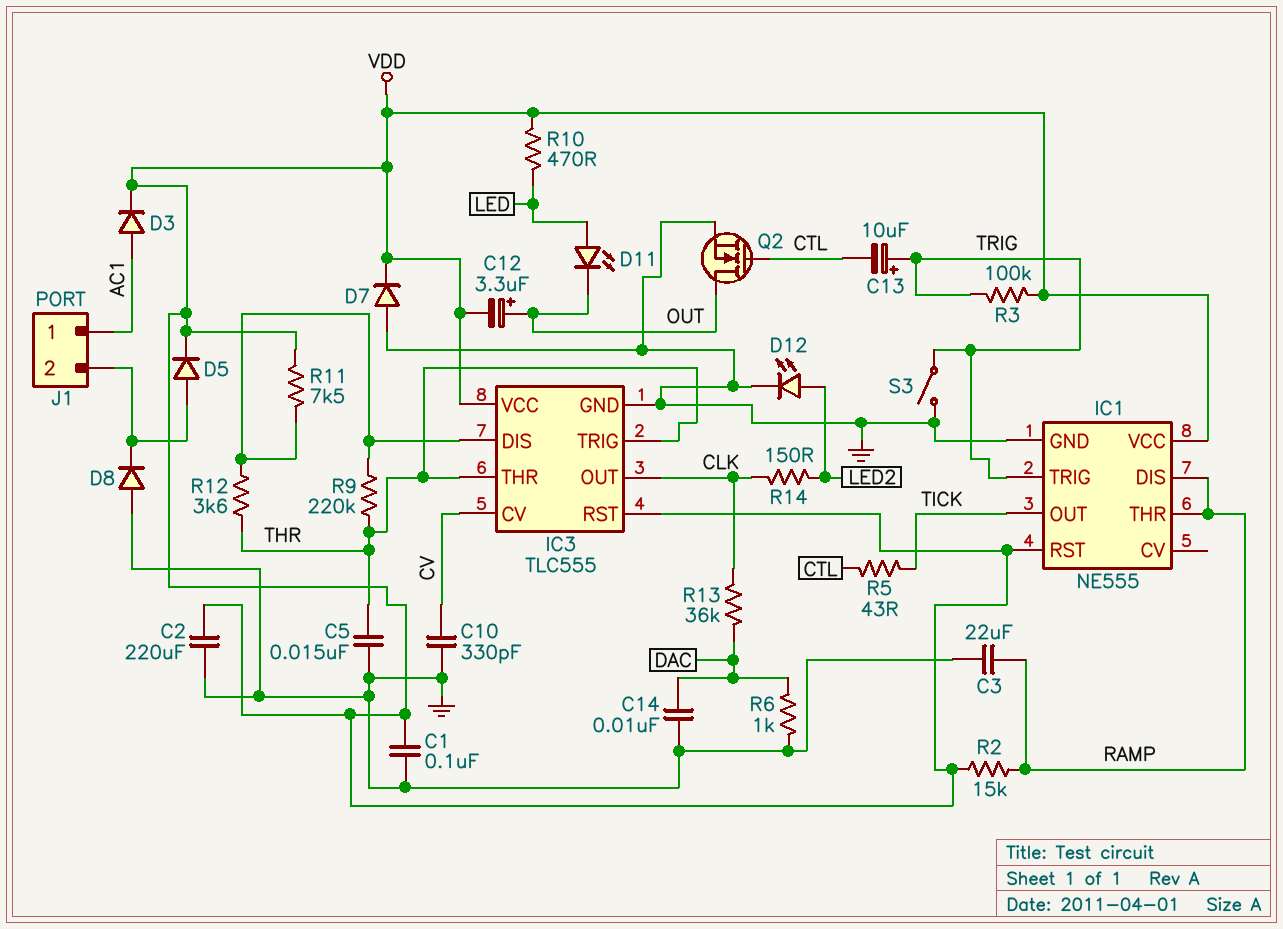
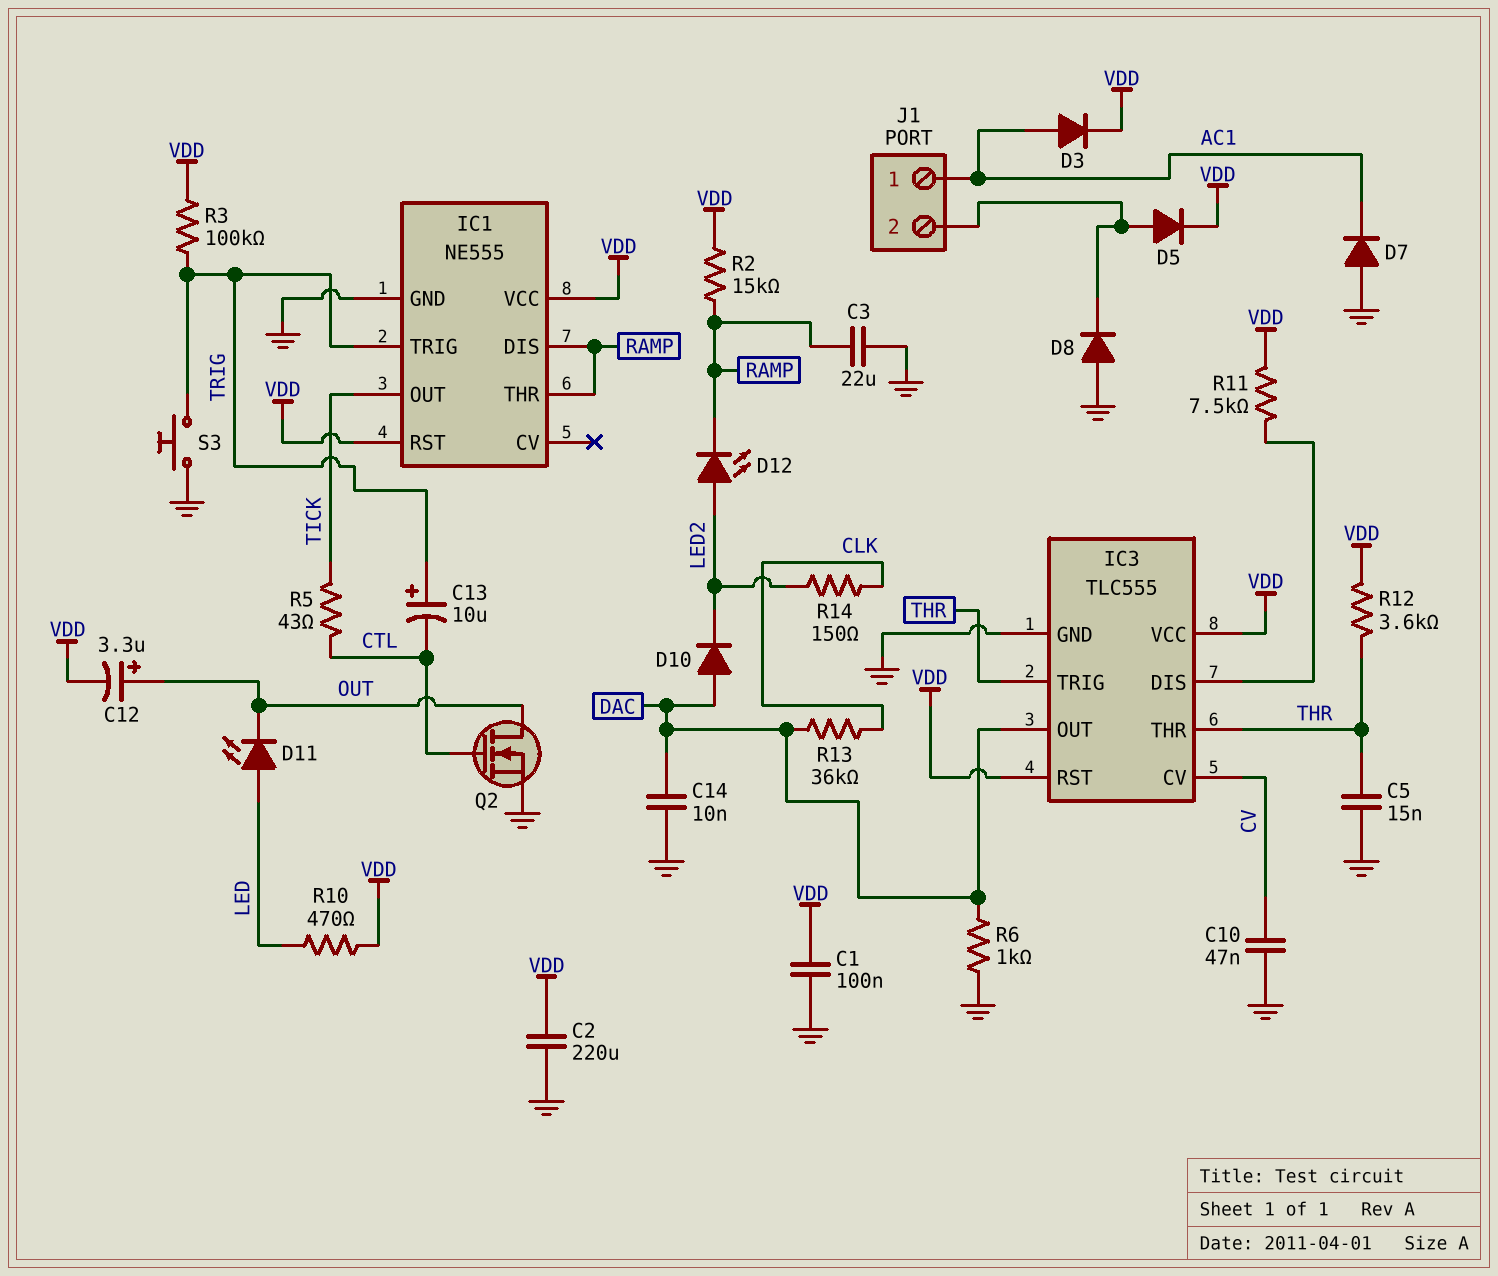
C10: 330pF (CV, GND) -> 47nF (CV, GND)
D7: diode (A GND, K VDD) -> diode (A GND, K AC1)
D10: none -> diode (A DAC, K LED2)
D12: LED (A LED2, K GND) -> LED (A LED2, K RAMP)
IC3 pin OUT: CLK -> DAC
R9: 220k (IC3/DIS, THR) -> none
R12: 3.6k (IC3/DIS, THR) -> 3.6k (THR, VDD)
S3: switch (GND, TRIG) -> button (GND, TRIG)

